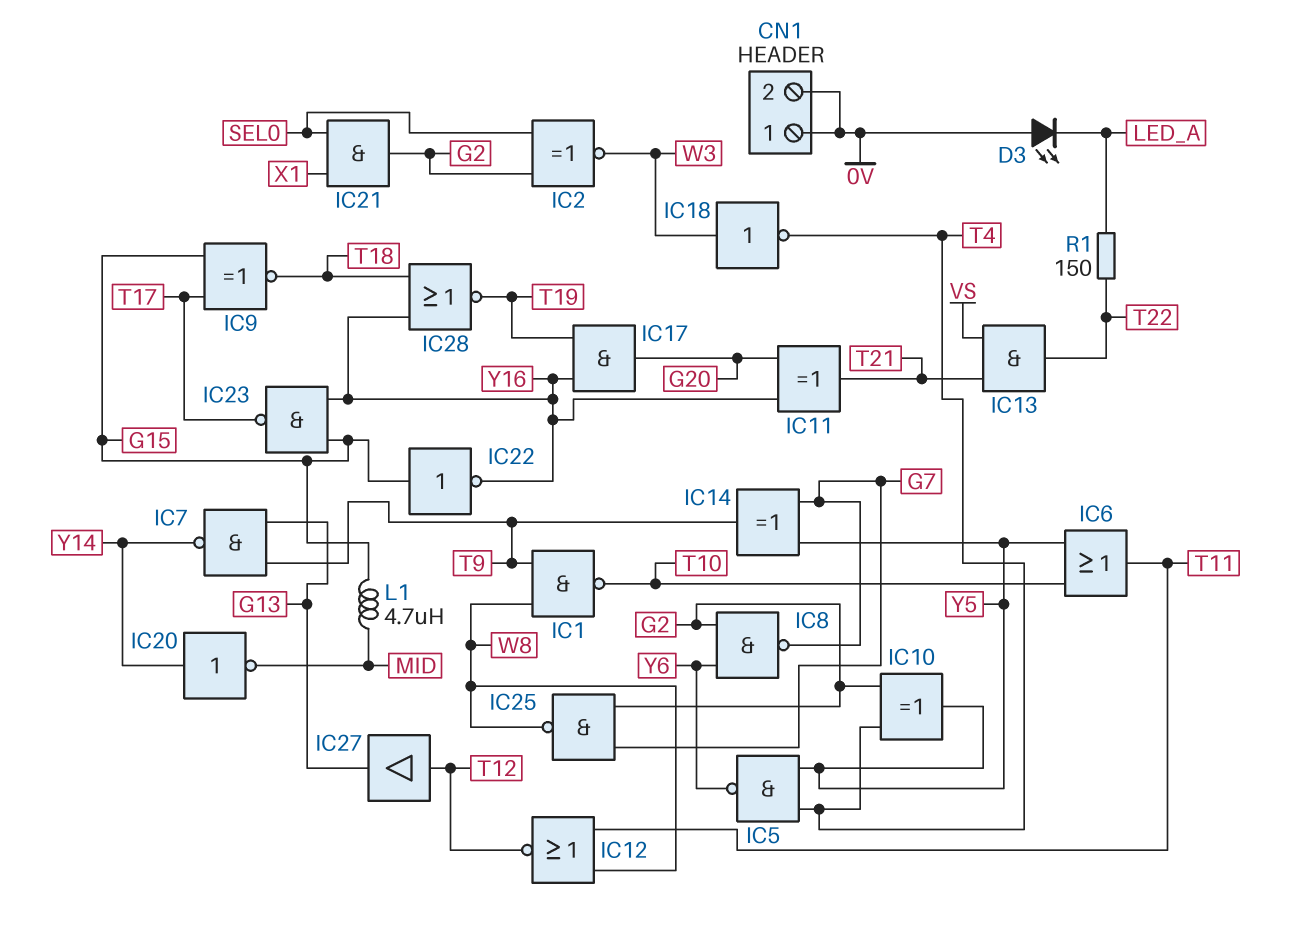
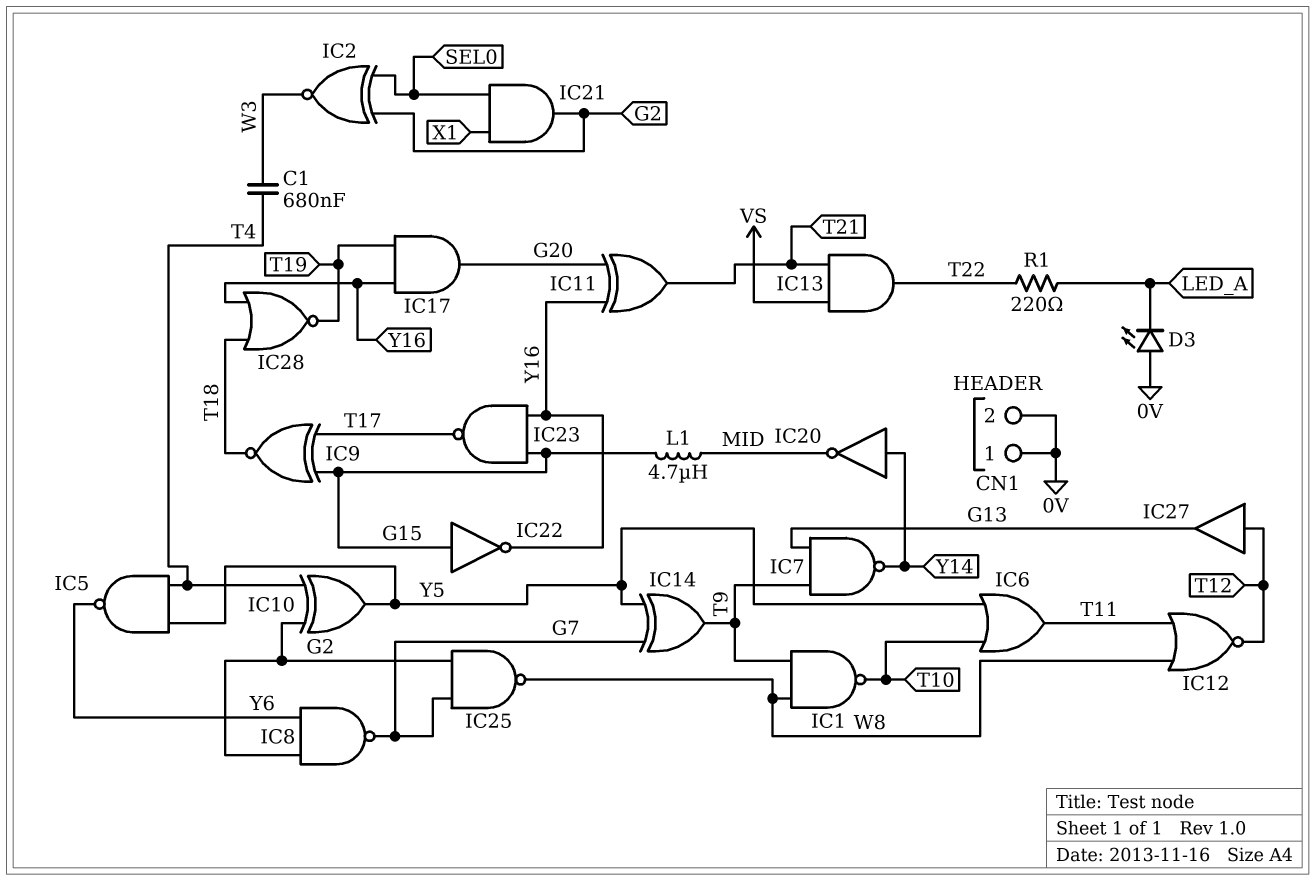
C1: none -> 680nF (T4, W3)
IC18: NOT (in W3, out T4) -> none
R1: 150 (LED_A, T22) -> 220 (LED_A, T22)

